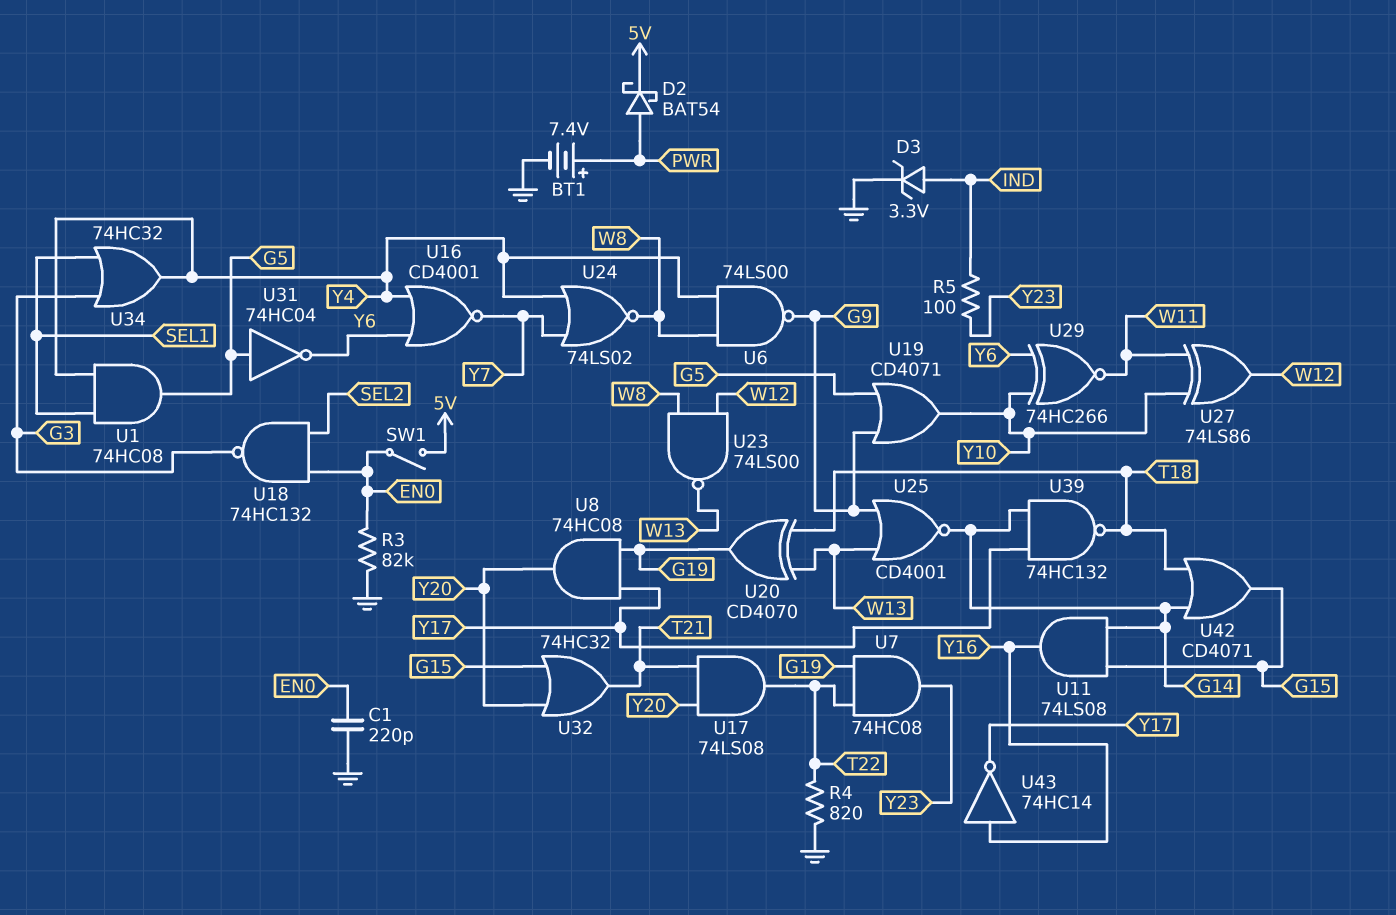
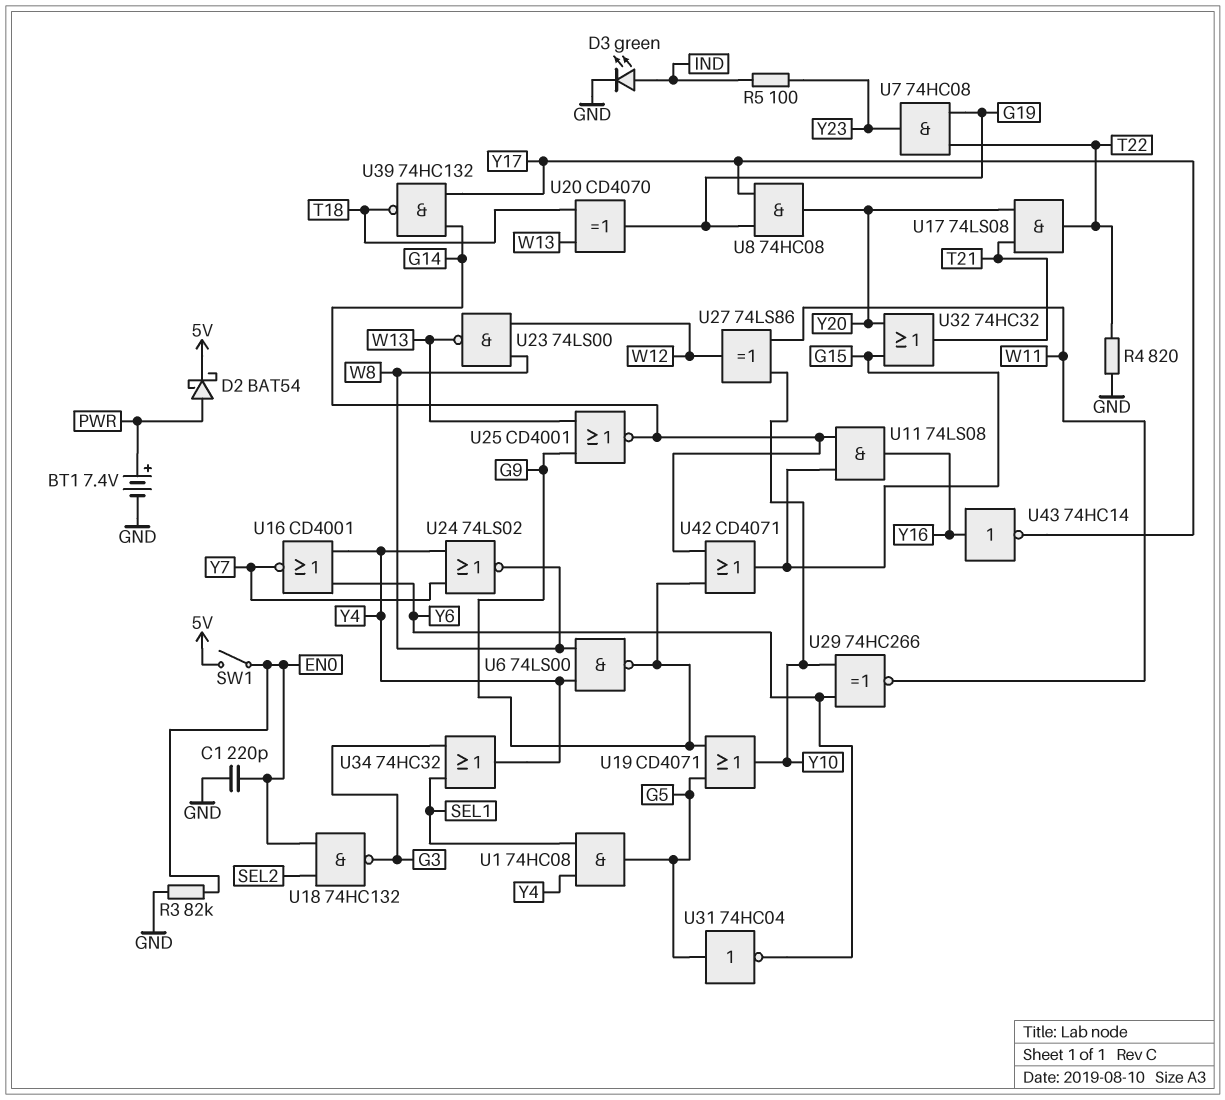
D3: zener 3.3V (A IND, K GND) -> LED green (A IND, K GND)
U42: OR CD4071 (in G14, in T18, out G15) -> OR CD4071 (in G9, in G14, out G15)

